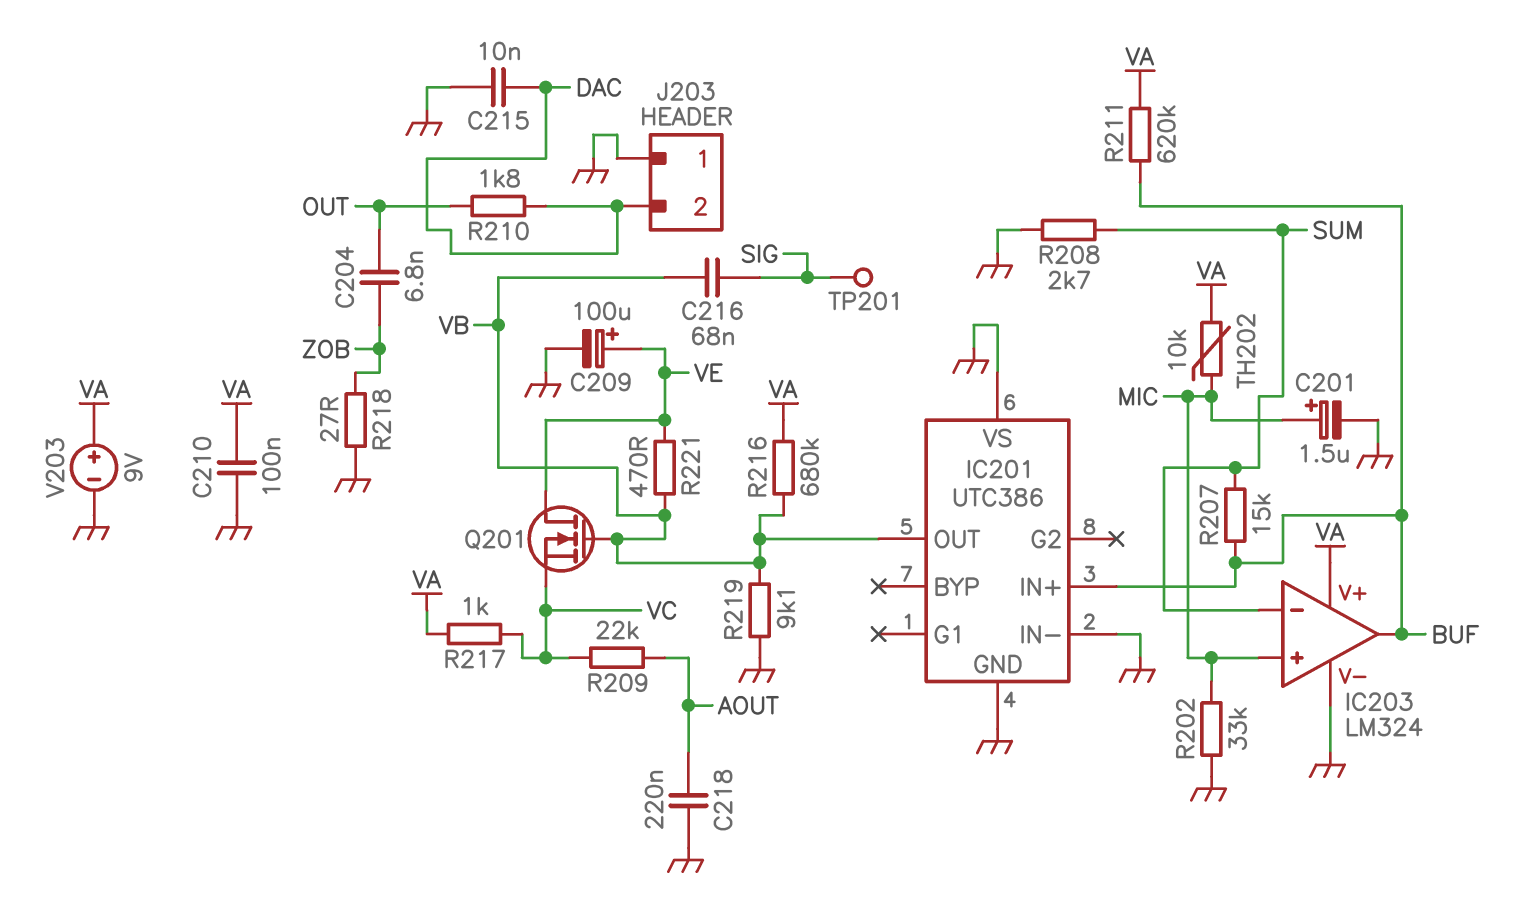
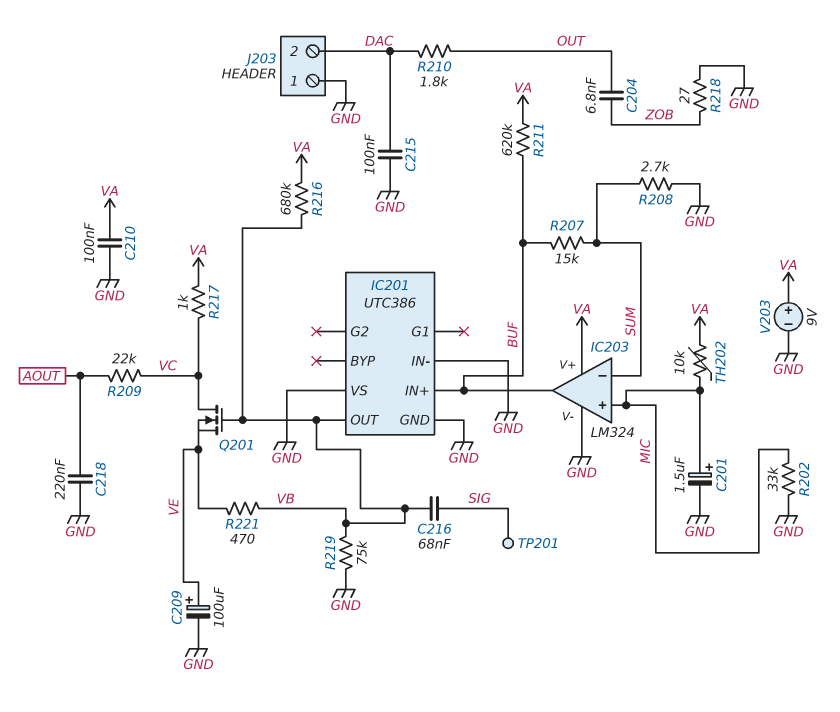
C215: 10nF (DAC, GND) -> 100nF (DAC, GND)
Q201: NMOS (G VB, D VE, S VC) -> NMOS (G VB, D VC, S VE)
R219: 9.1k (GND, VB) -> 75k (GND, VB)

